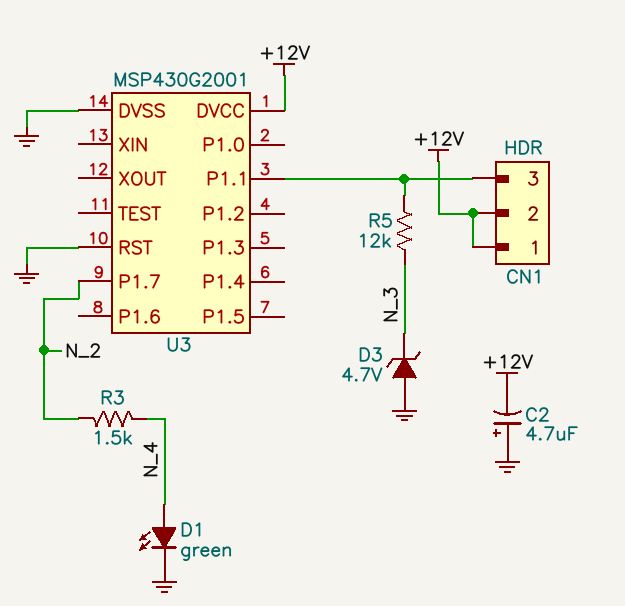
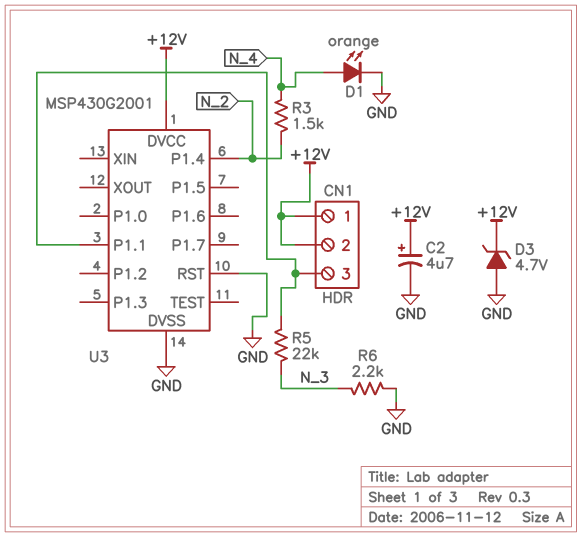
C2: 4.7uF (plus GND, minus +12V) -> 4.7uF (plus +12V, minus GND)
D1: LED green (A N_4, K GND) -> LED orange (A N_4, K GND)
D3: zener 4.7V (A GND, K N_3) -> zener 4.7V (A GND, K +12V)
R5: 12k (CN1/3, N_3) -> 22k (CN1/3, N_3)
R6: none -> 2.2k (GND, N_3)
U3 pin P1.4: none -> N_2
U3 pin P1.7: N_2 -> none

